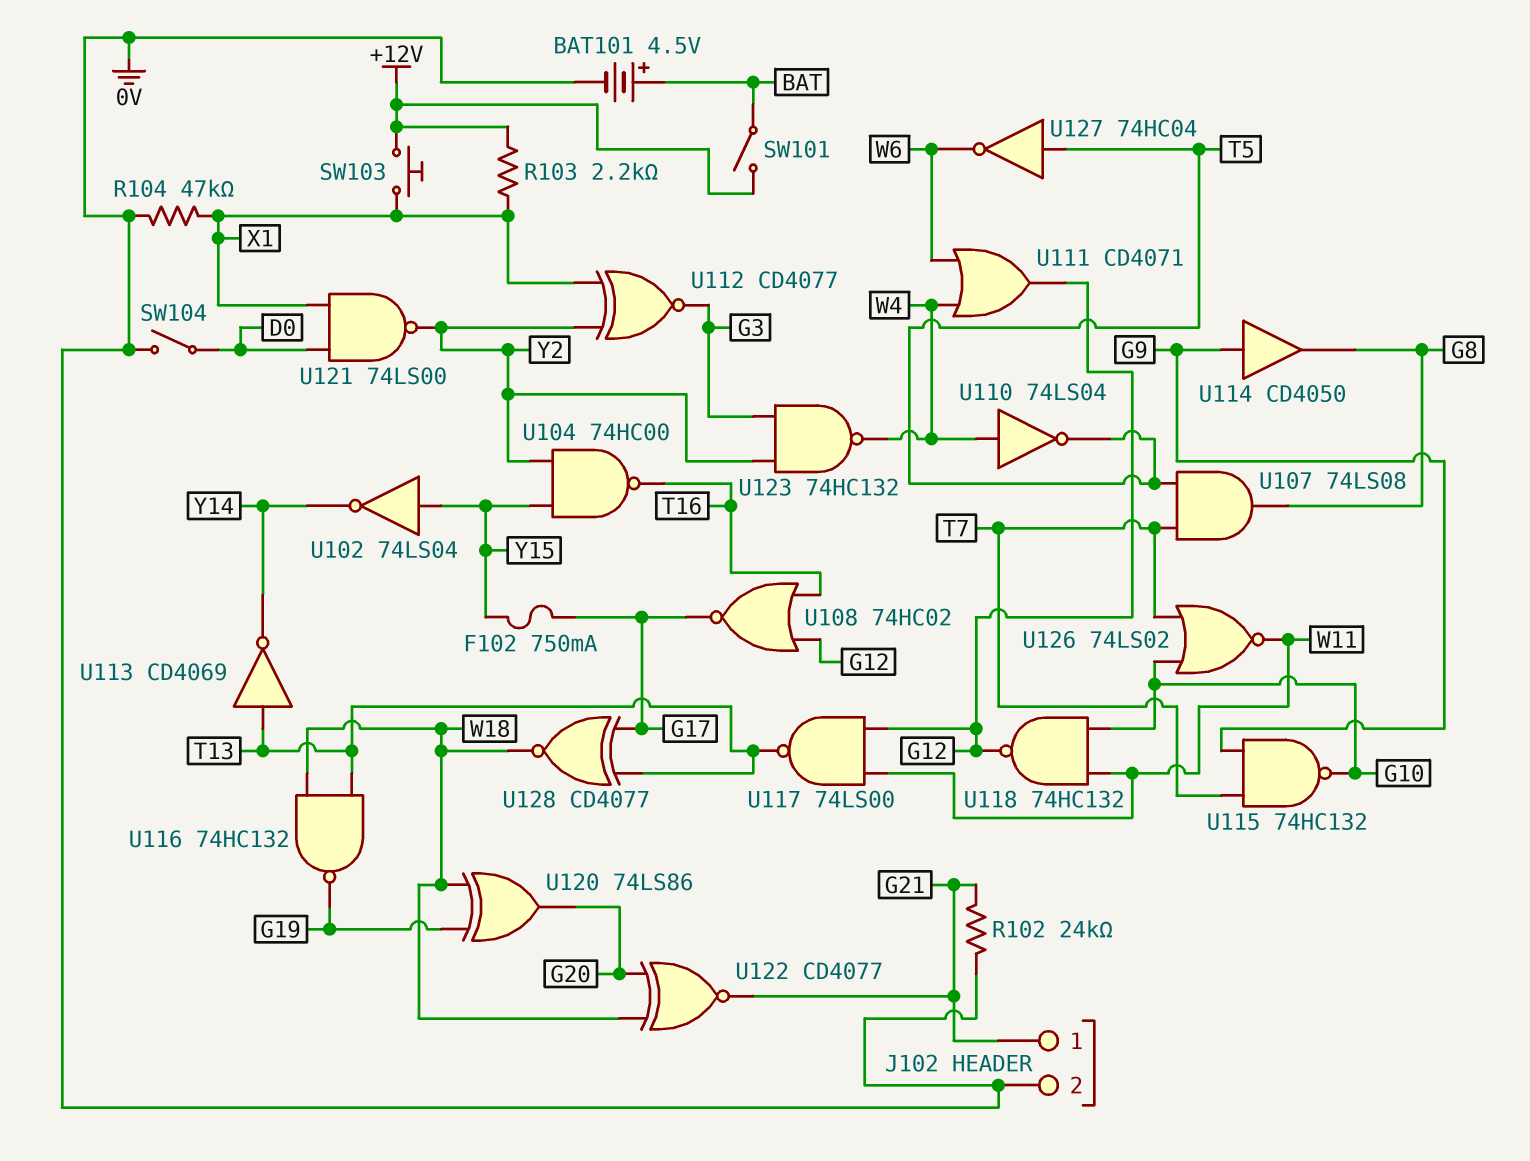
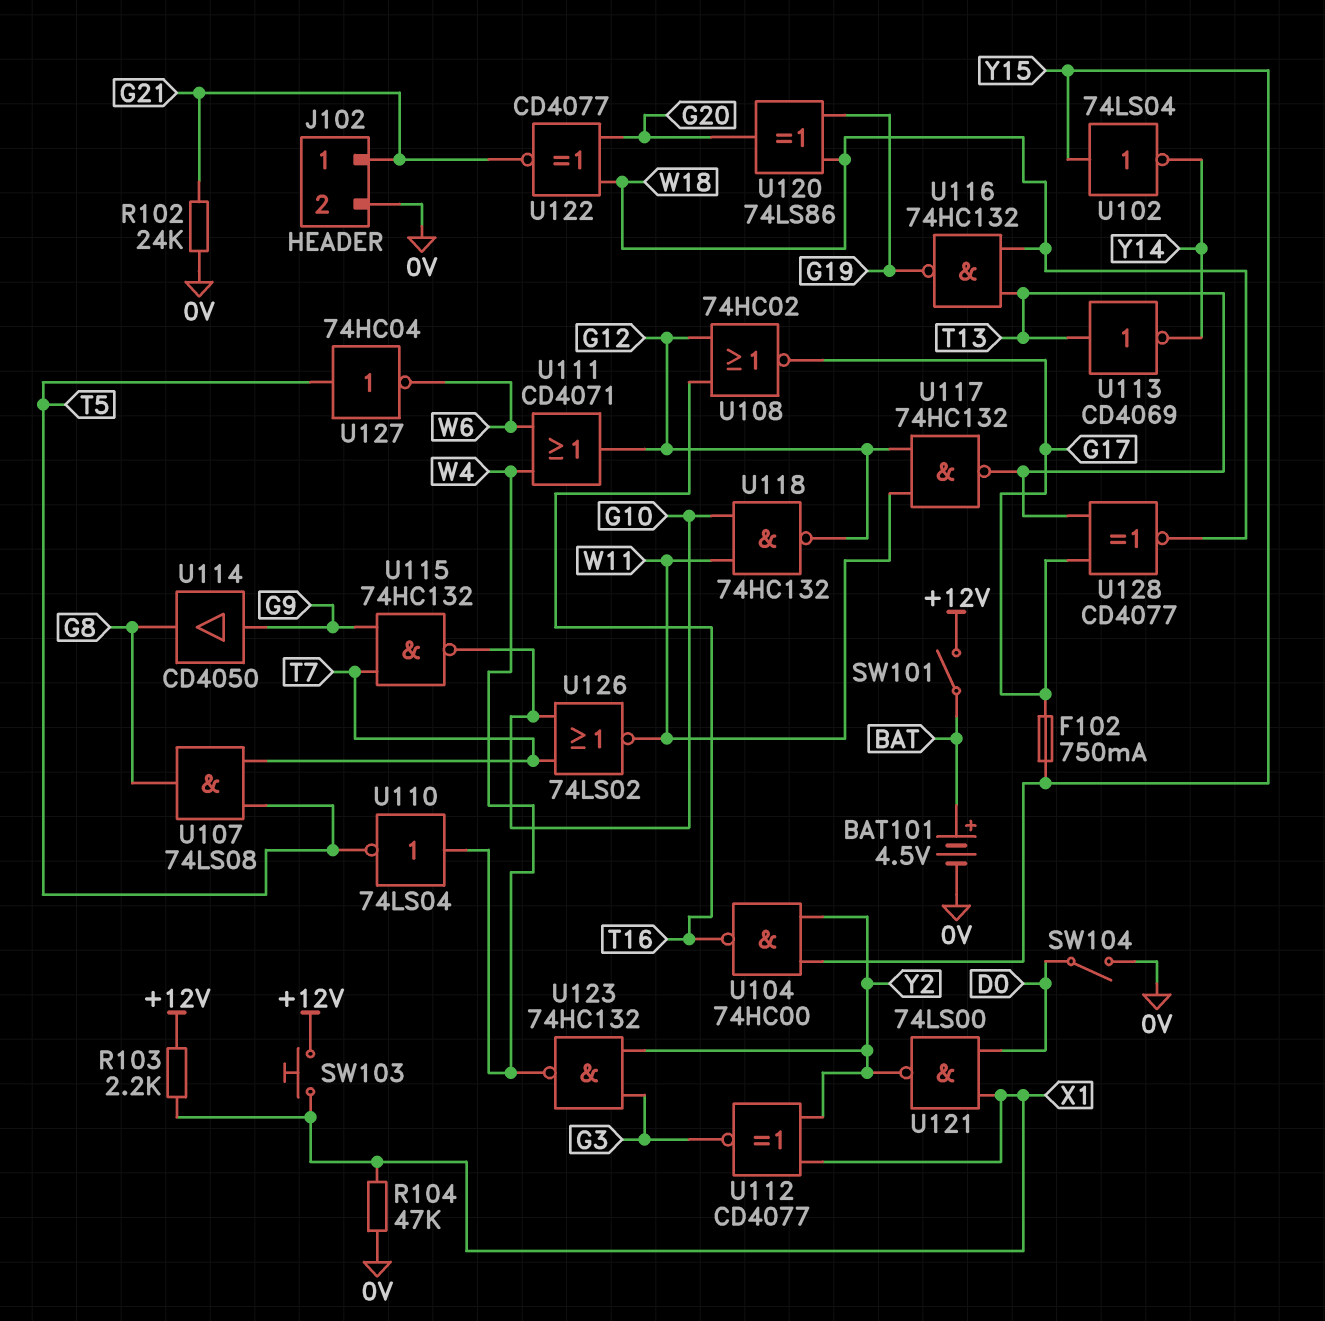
U117: NAND 74LS00 (in G12, in W11, out T13) -> NAND 74HC132 (in G12, in W11, out T13)

